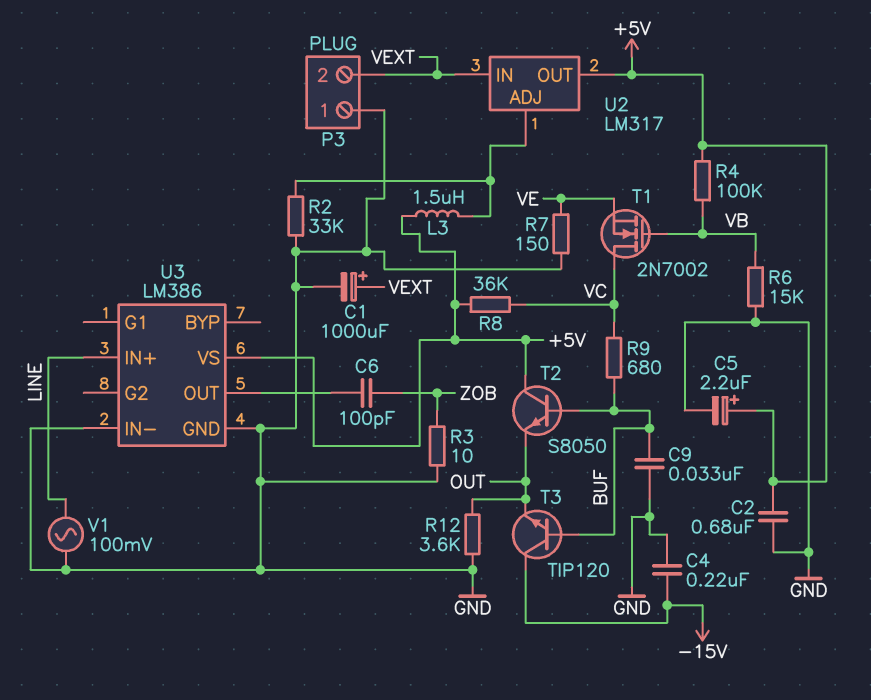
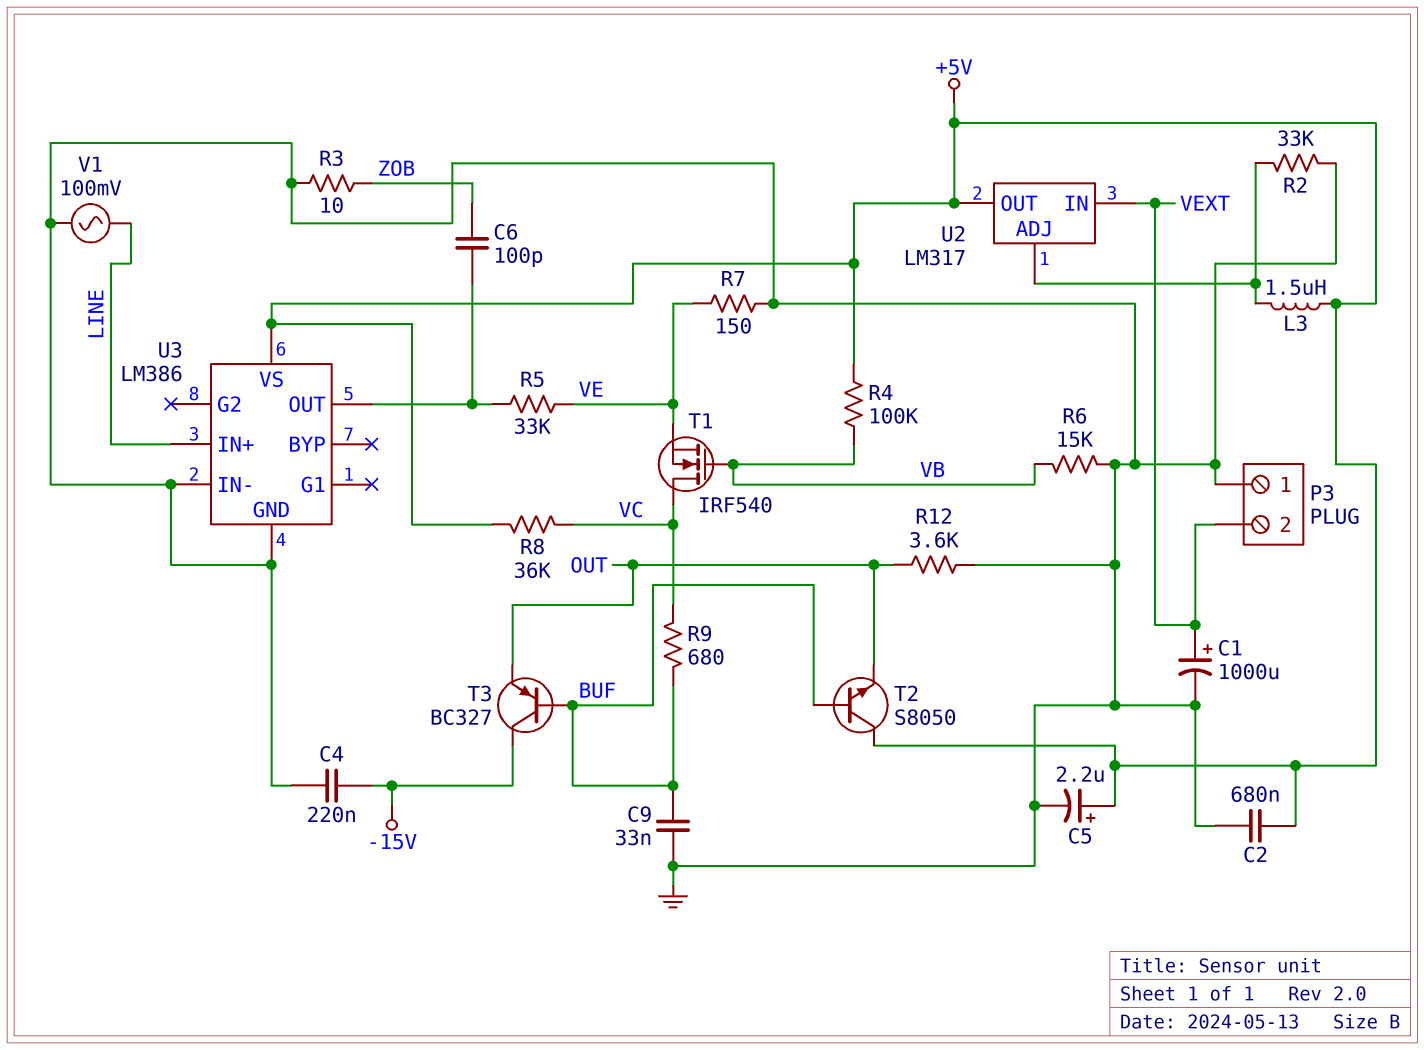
R5: none -> 33k (U3/OUT, VE)
T1: NMOS 2N7002 (G VB, D VC, S VE) -> NMOS IRF540 (G VB, D VC, S VE)
T3: NPN TIP120 (B BUF, C -15V, E OUT) -> PNP BC327 (B BUF, C -15V, E OUT)

